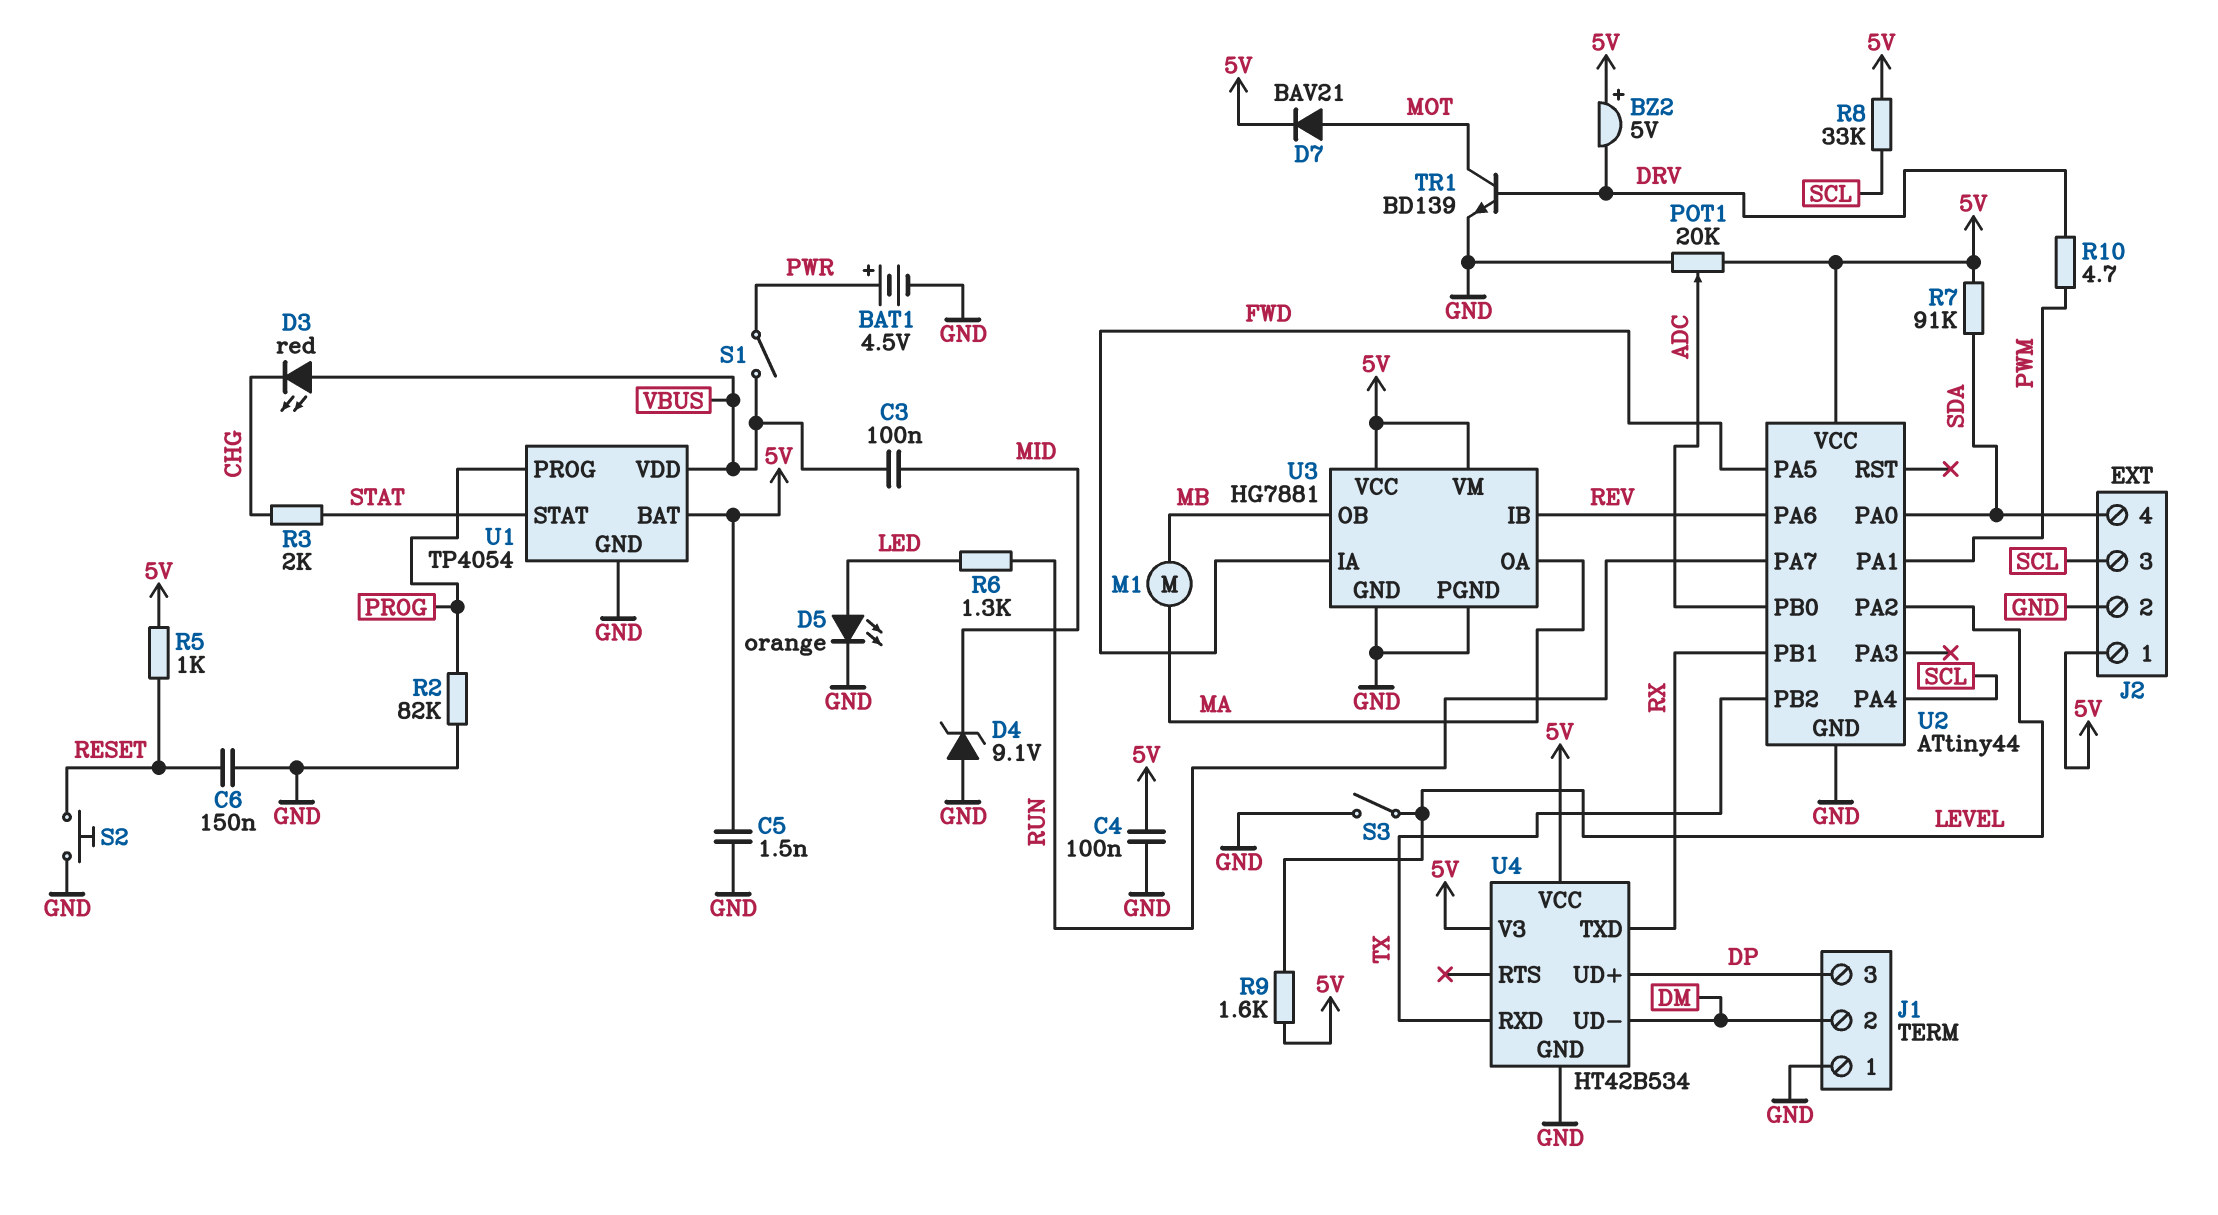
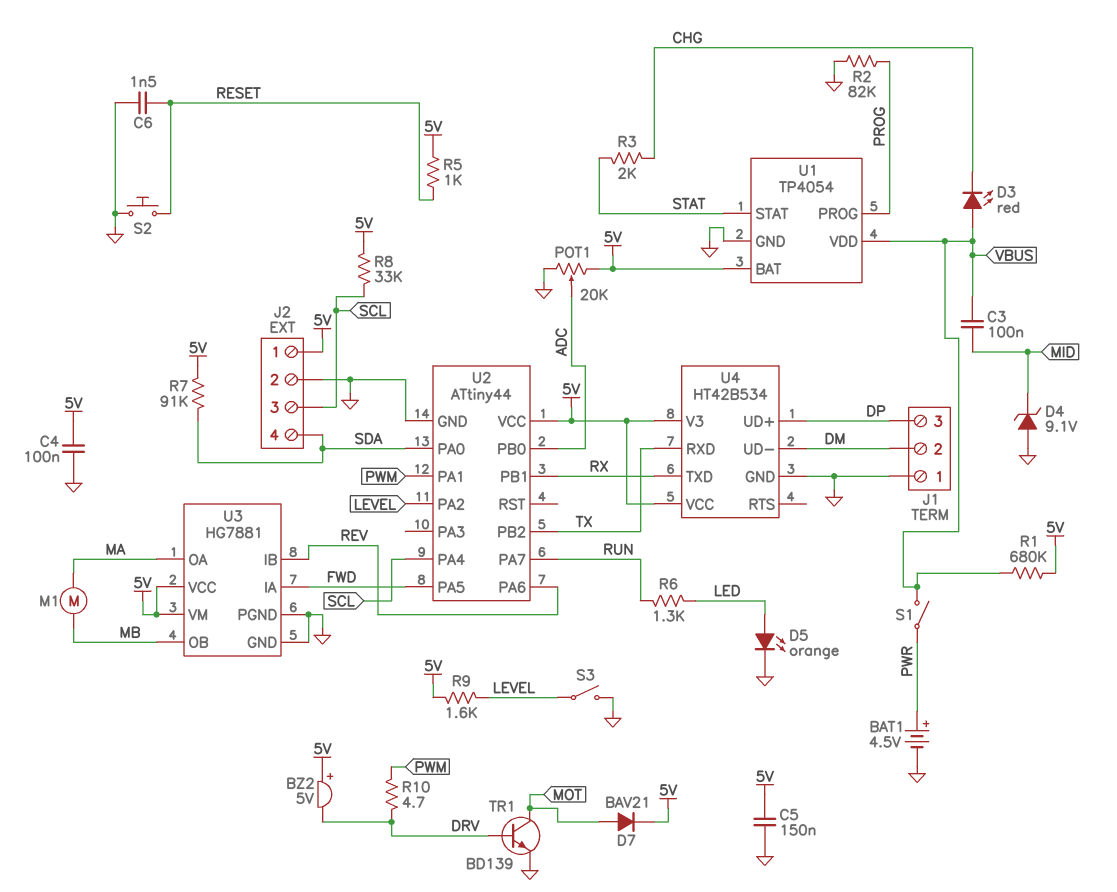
C5: 1.5nF (5V, GND) -> 150nF (5V, GND)
C6: 150nF (GND, RESET) -> 1.5nF (GND, RESET)
R1: none -> 680k (5V, VBUS)

